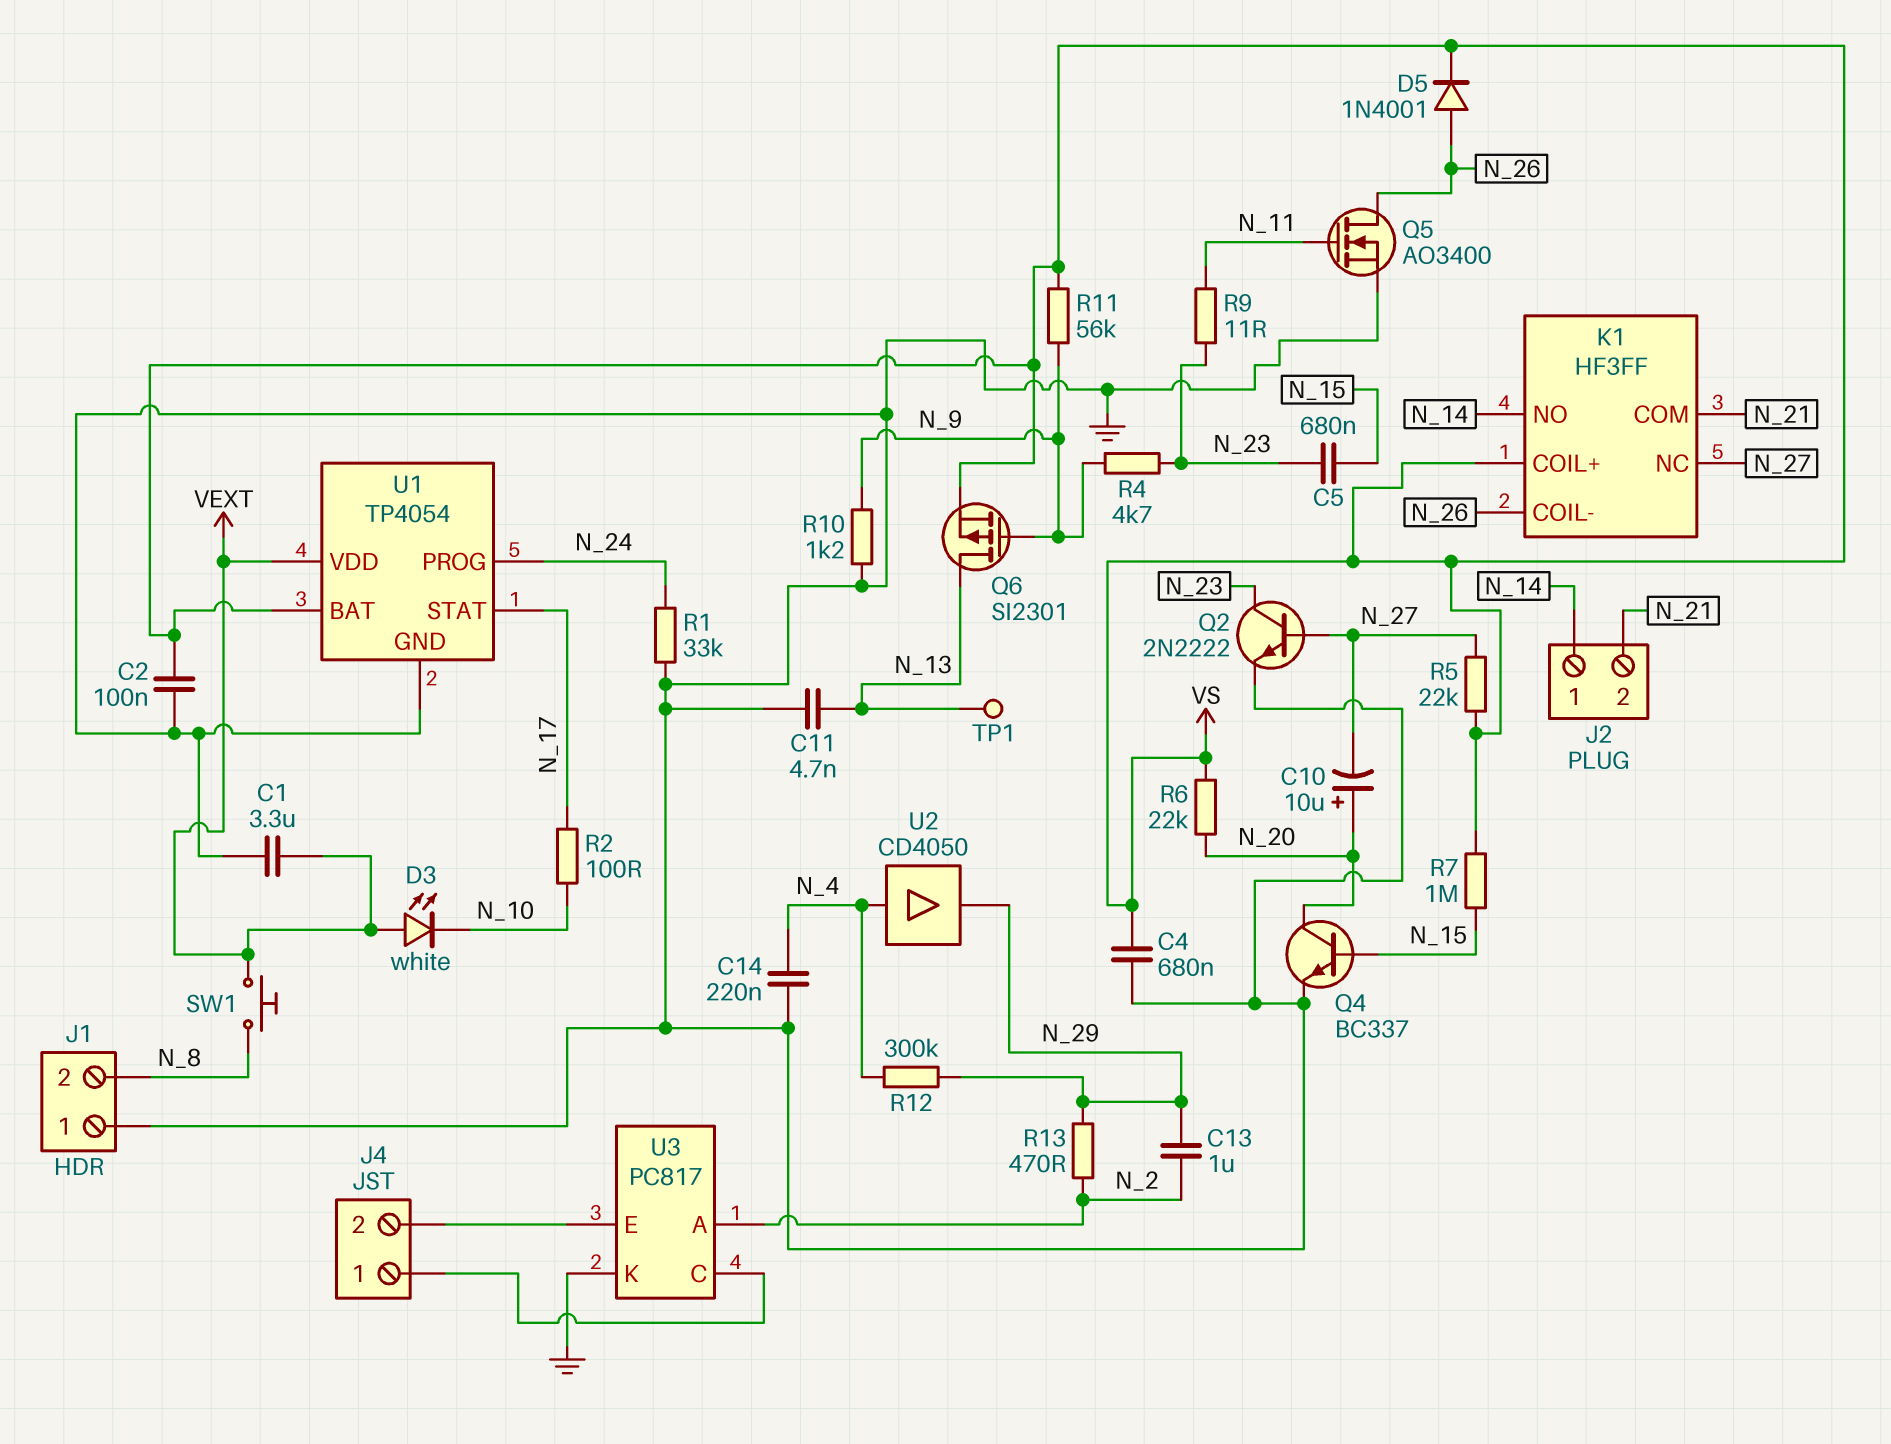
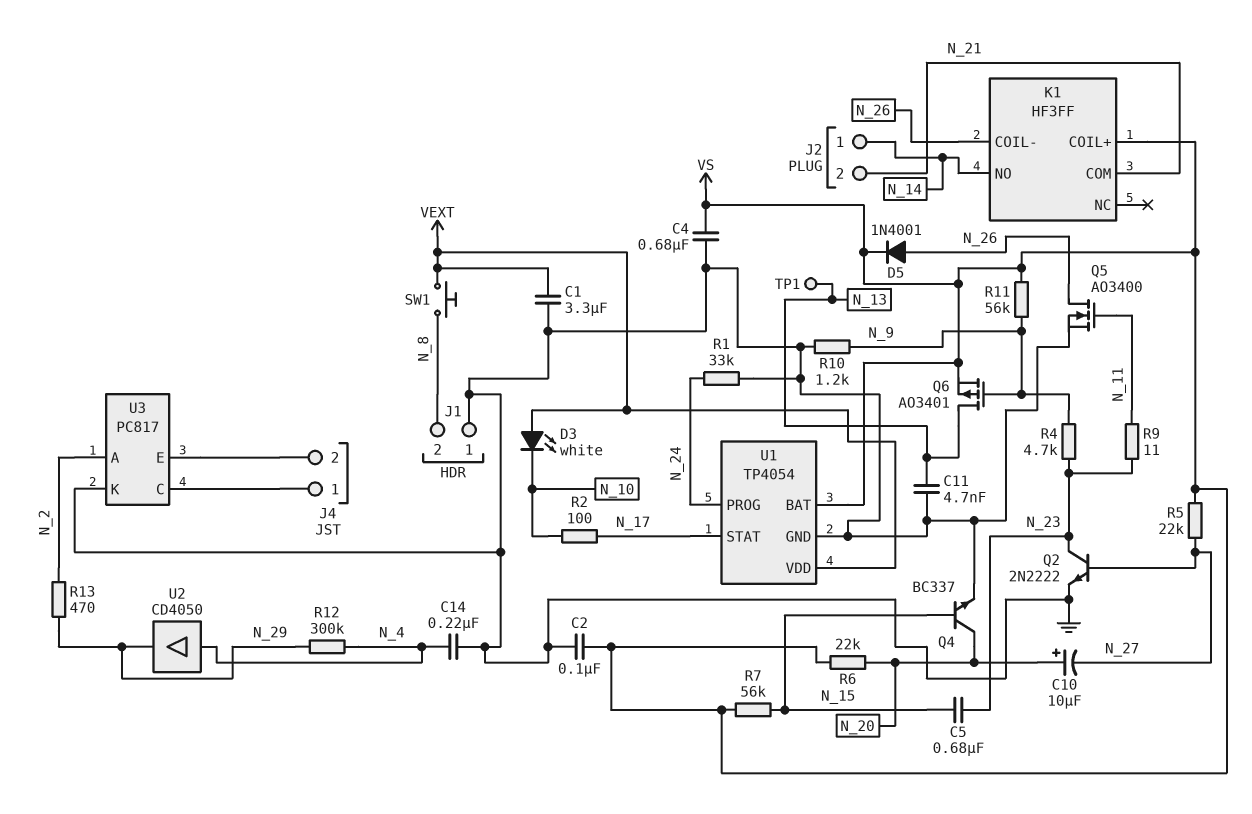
C13: 1uF (N_2, N_29) -> none
K1 pin NC: N_27 -> none
Q6: PMOS SI2301 (G N_9, D N_13, S VS) -> PMOS AO3401 (G N_9, D N_13, S VS)
R7: 1M (N_15, VS) -> 56k (N_15, VS)

